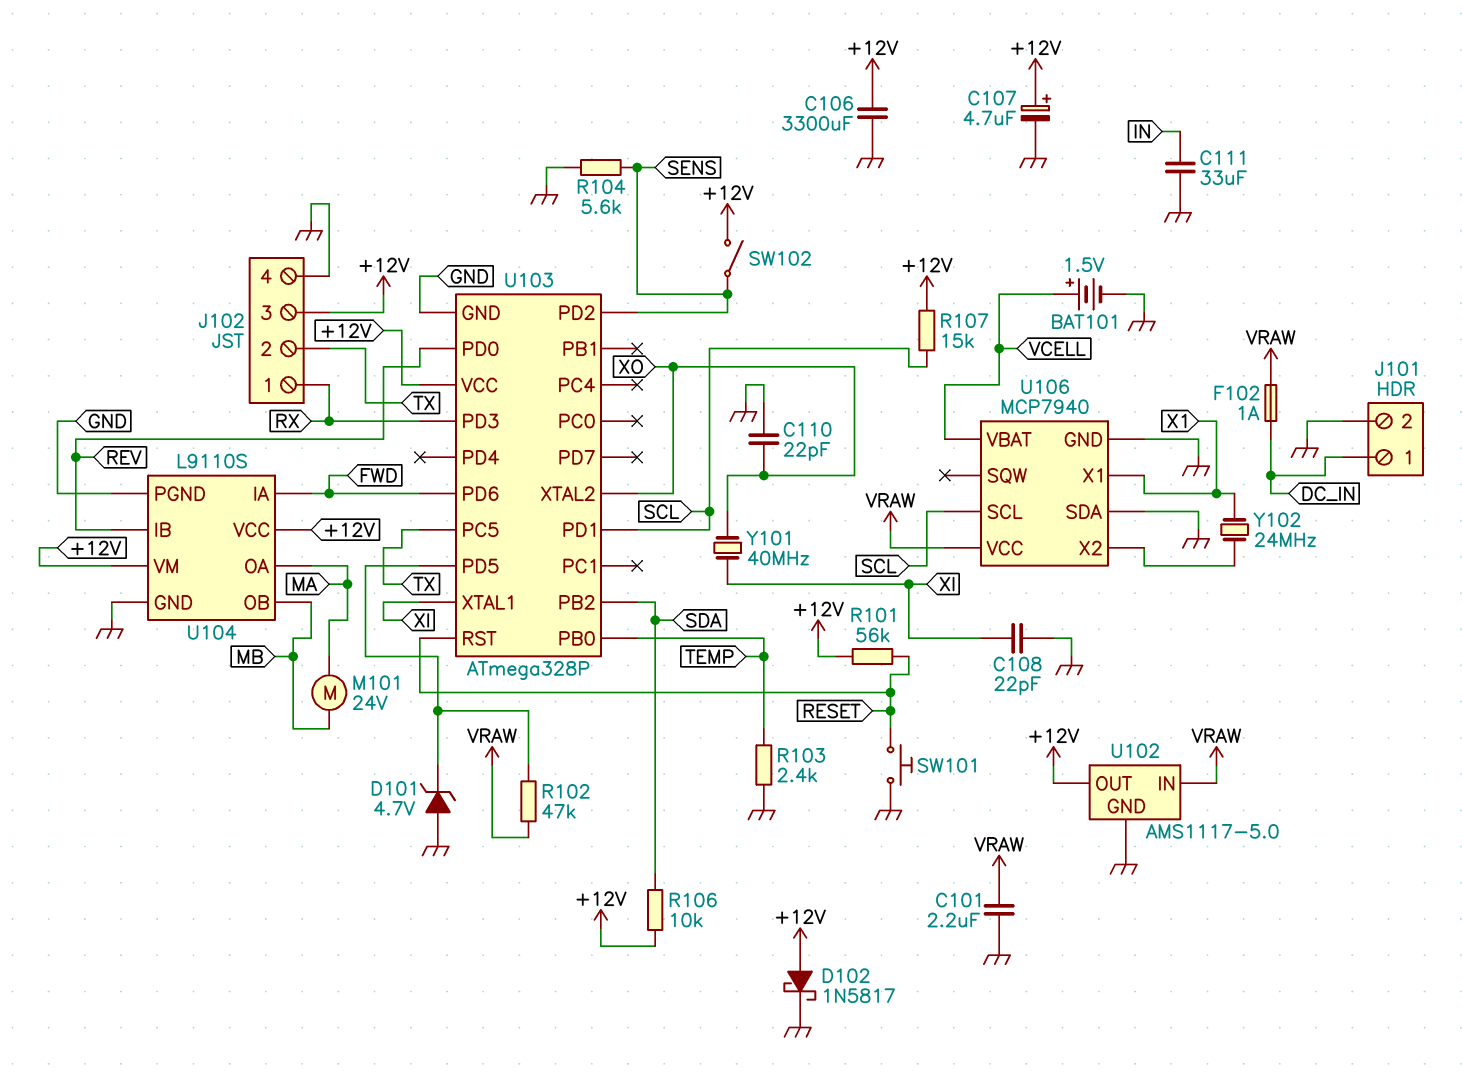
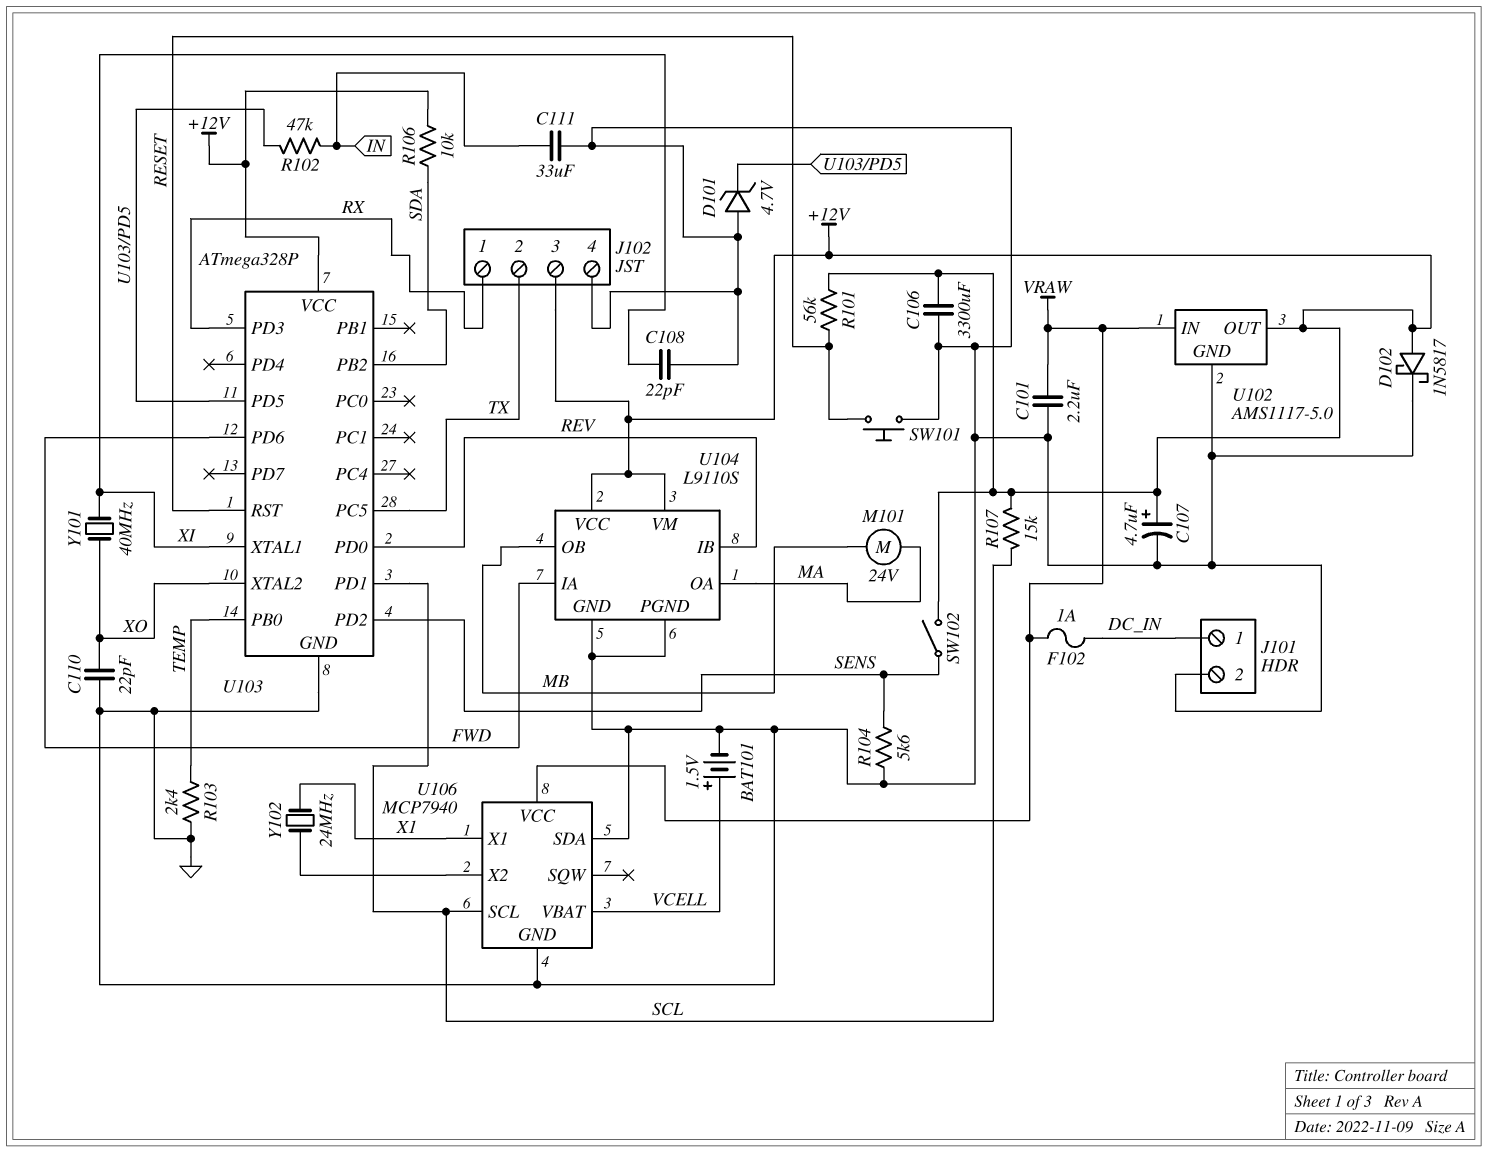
R102: 47k (U103/PD5, VRAW) -> 47k (IN, U103/PD5)

